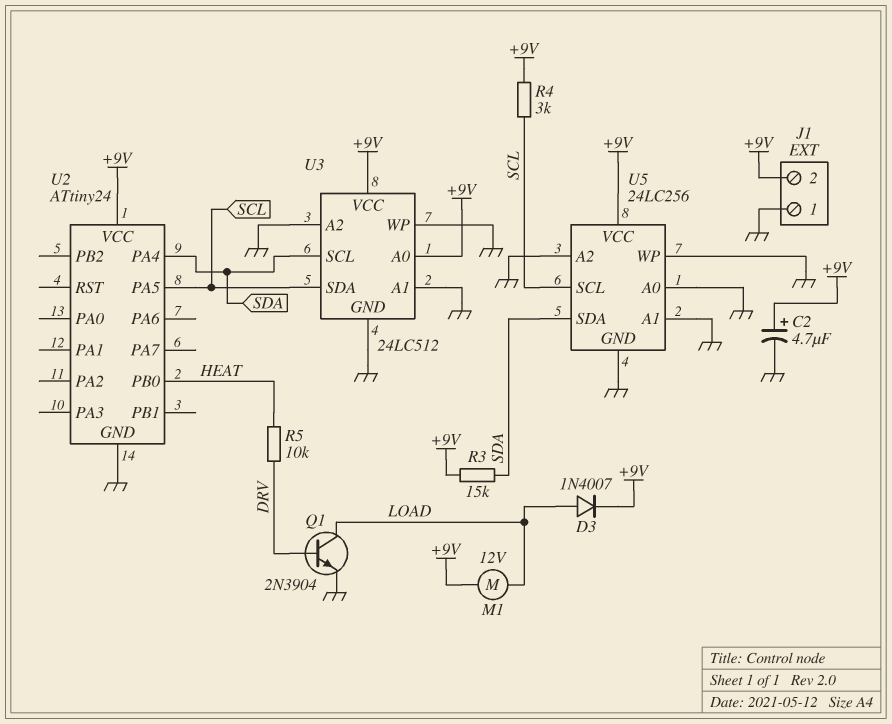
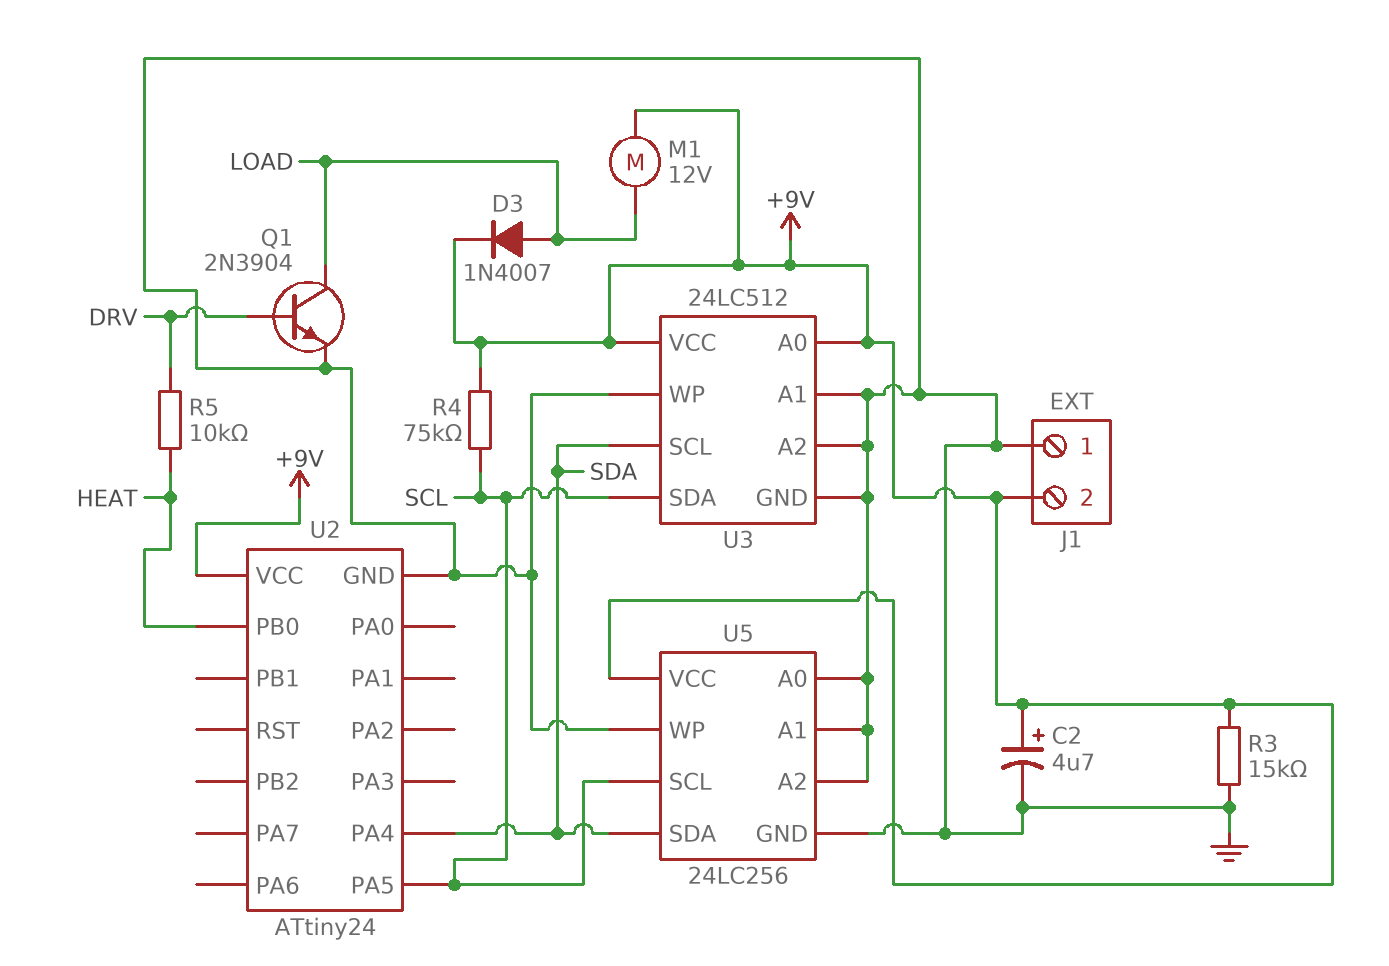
R3: 15k (+9V, SDA) -> 15k (+9V, GND)
R4: 3k (+9V, SCL) -> 75k (+9V, SCL)

